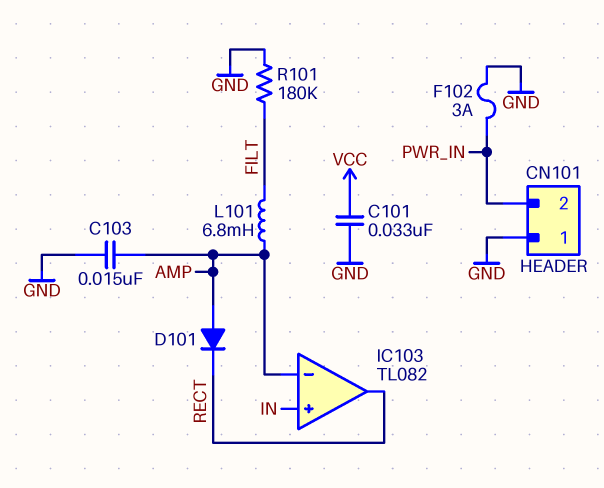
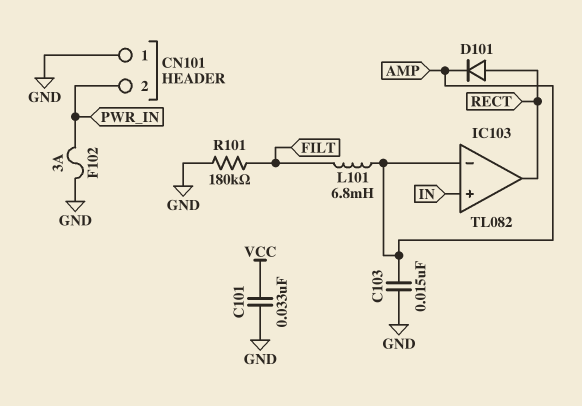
D101: diode (A AMP, K RECT) -> diode (A RECT, K AMP)

